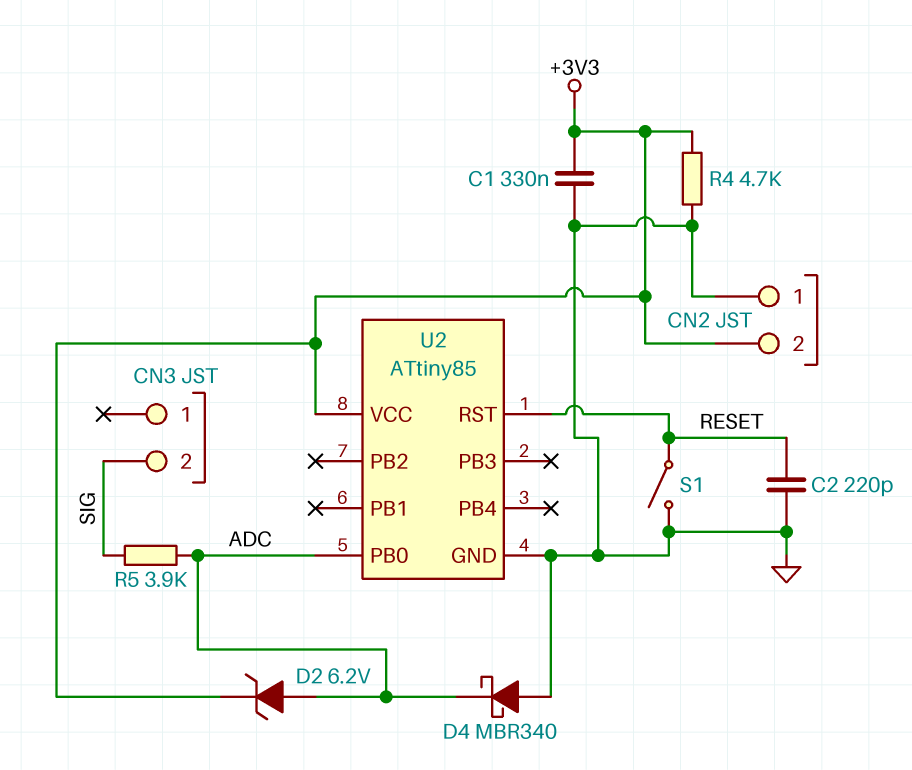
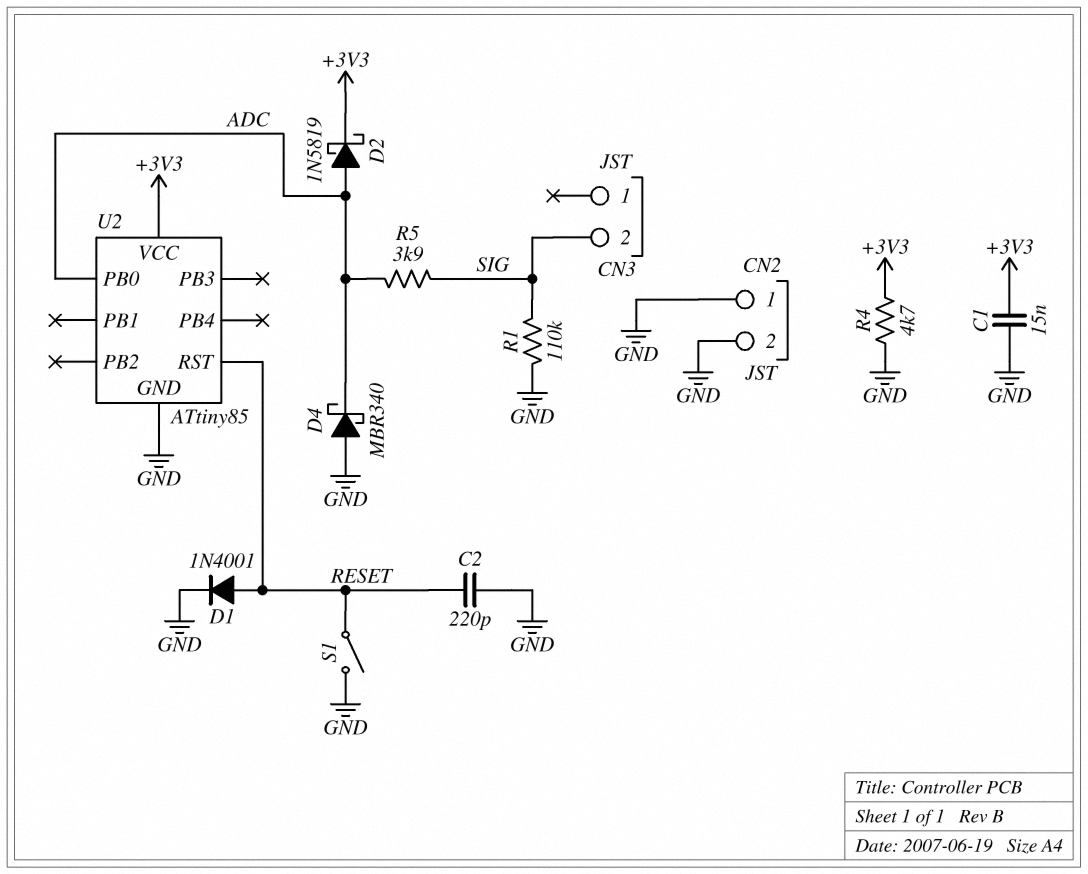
C1: 330nF (+3V3, GND) -> 15nF (+3V3, GND)
CN2 pin 2: +3V3 -> GND
D1: none -> diode 1N4001 (A RESET, K GND)
D2: zener 6.2V (A ADC, K +3V3) -> schottky 1N5819 (A ADC, K +3V3)
R1: none -> 110k (GND, SIG)

